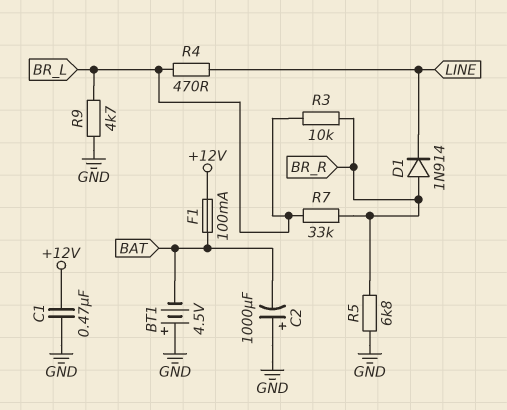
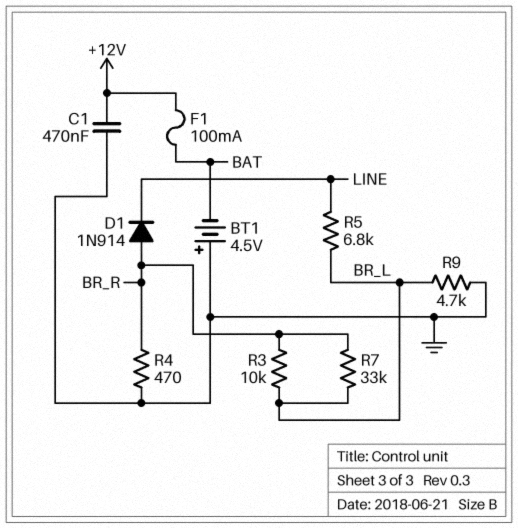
C2: 1000uF (plus GND, minus BAT) -> none
R4: 470 (BR_L, LINE) -> 470 (BR_R, GND)
R5: 6.8k (BR_R, GND) -> 6.8k (BR_L, LINE)

